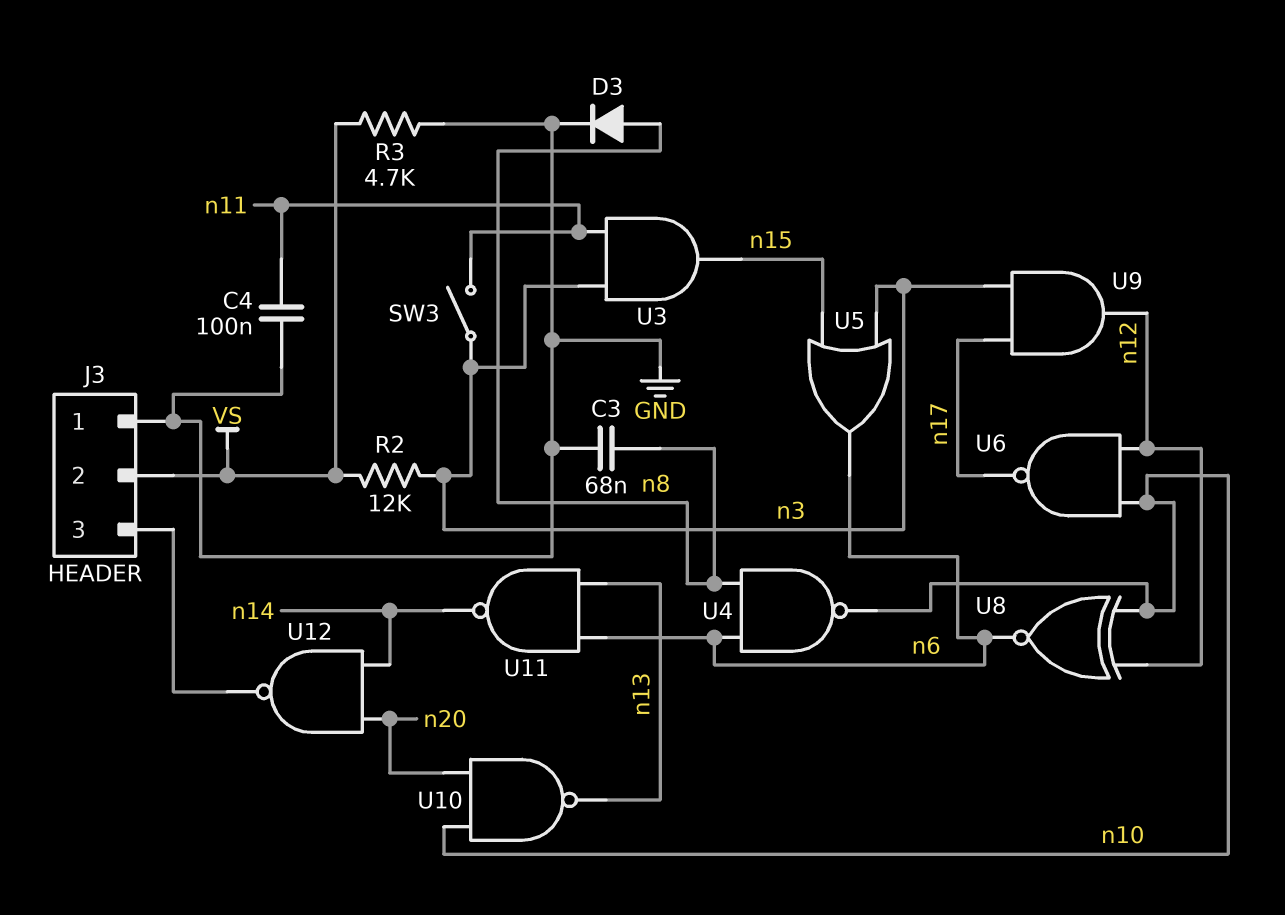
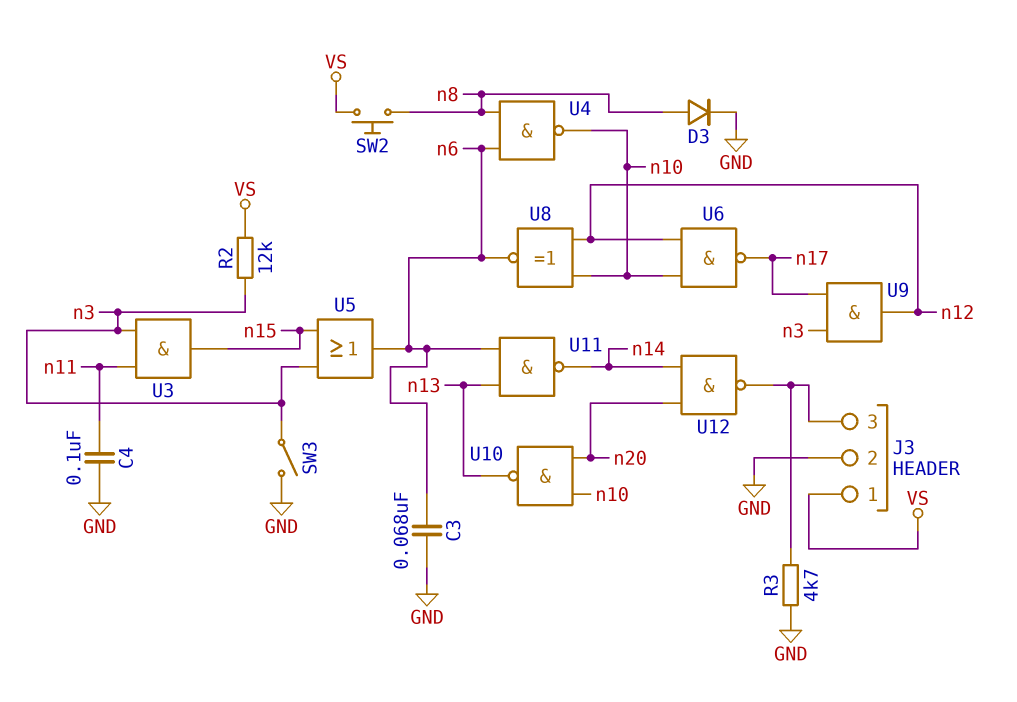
C3: 68nF (GND, n8) -> 68nF (GND, n6)
J3 pin 1: GND -> VS
J3 pin 2: VS -> GND
R3: 4.7k (GND, VS) -> 4.7k (GND, J3/3)
SW2: none -> button (VS, n8)
SW3: switch (n3, n11) -> switch (GND, n3)

